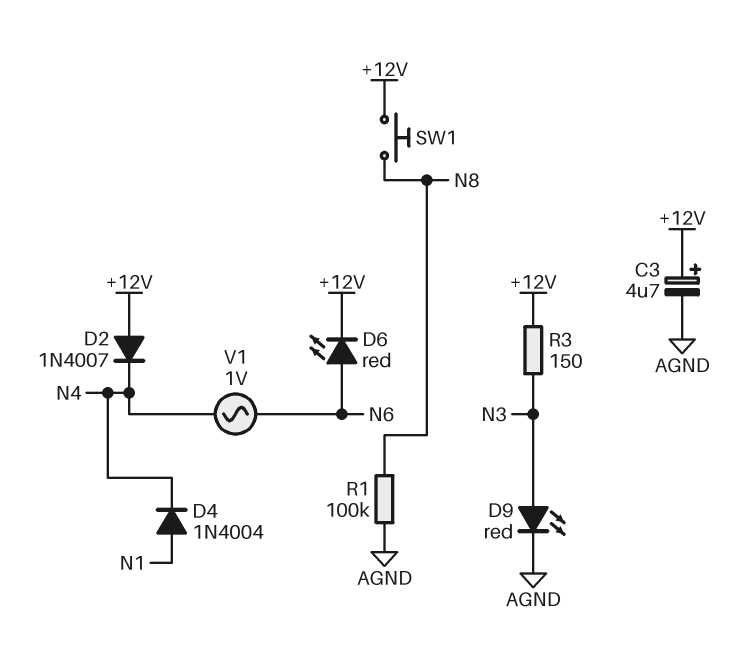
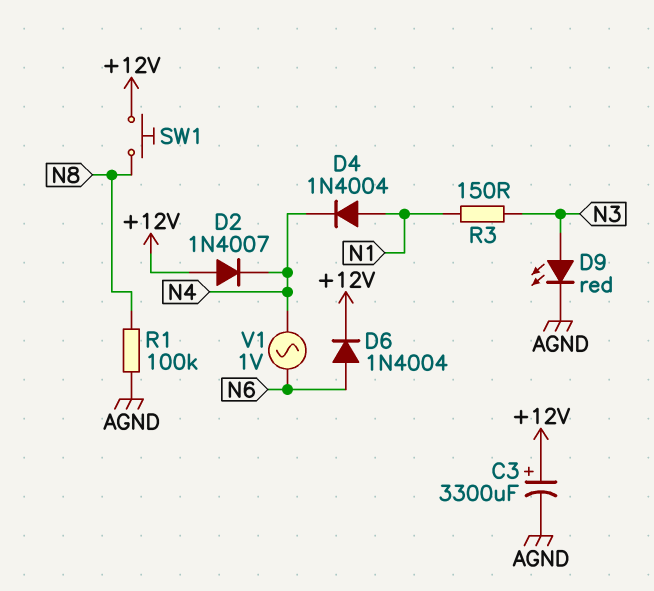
C3: 4.7uF (plus +12V, minus AGND) -> 3300uF (plus +12V, minus AGND)
D6: LED red (A N6, K +12V) -> diode 1N4004 (A N6, K +12V)
R3: 150 (+12V, N3) -> 150 (N1, N3)

